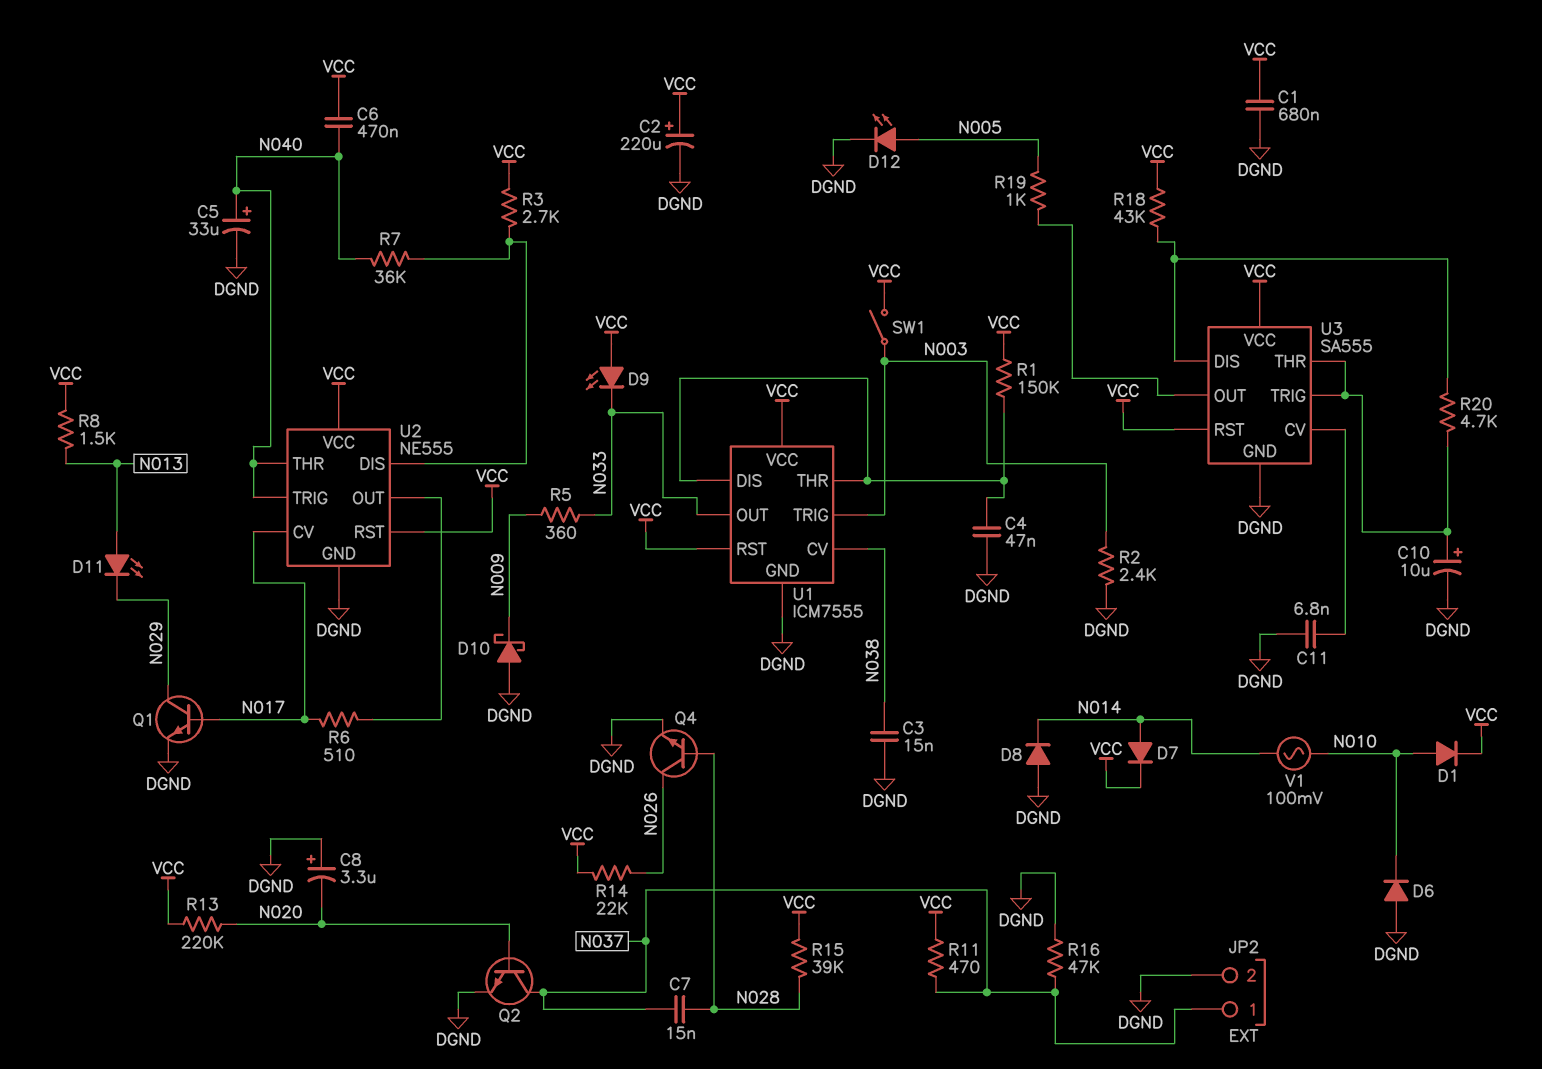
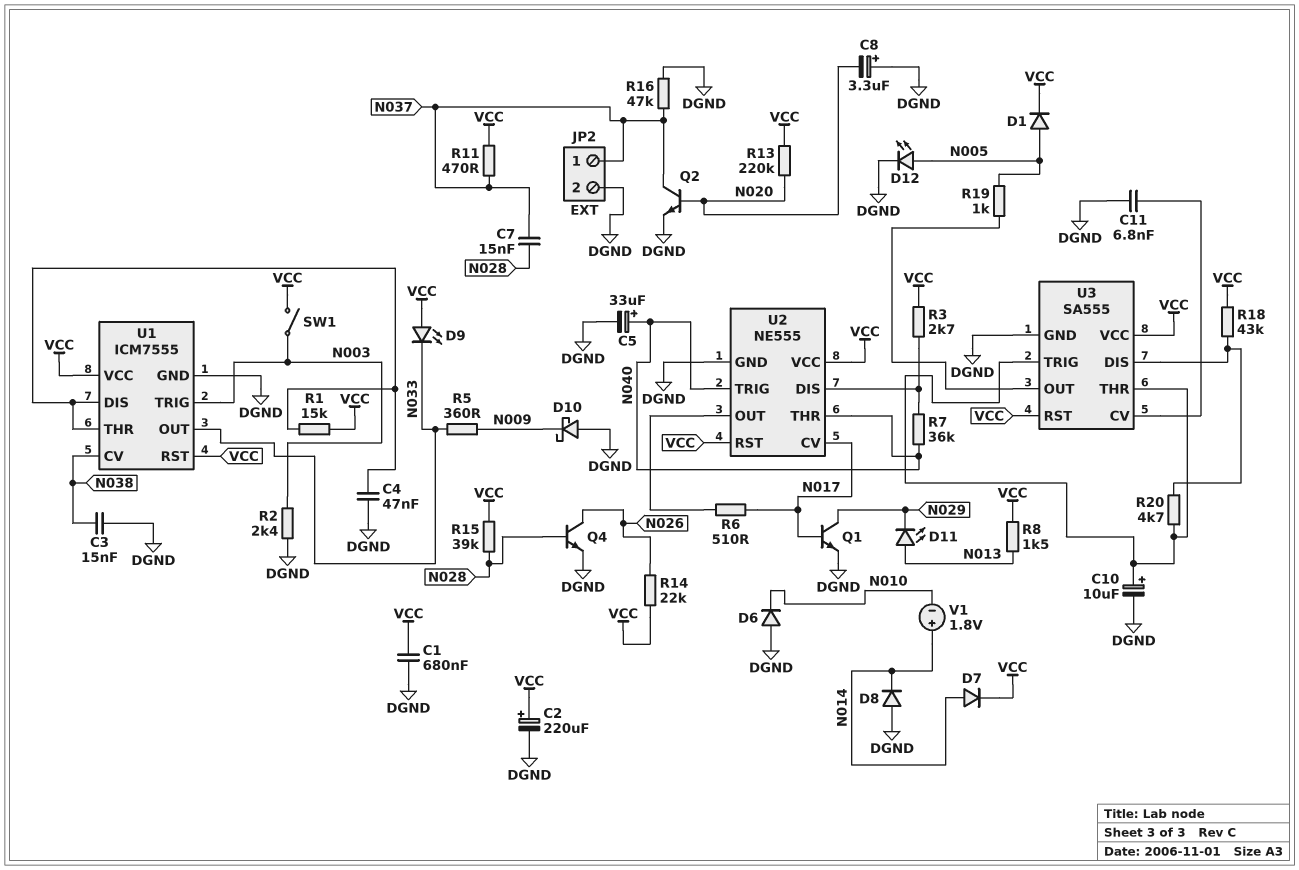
C6: 470nF (N040, VCC) -> none
D1: diode (A N010, K VCC) -> diode (A N005, K VCC)
R1: 150k (U1/DIS, VCC) -> 15k (U1/DIS, VCC)
V1: AC 100mV (N010, N014) -> 1.8V (plus N014, minus N010)

